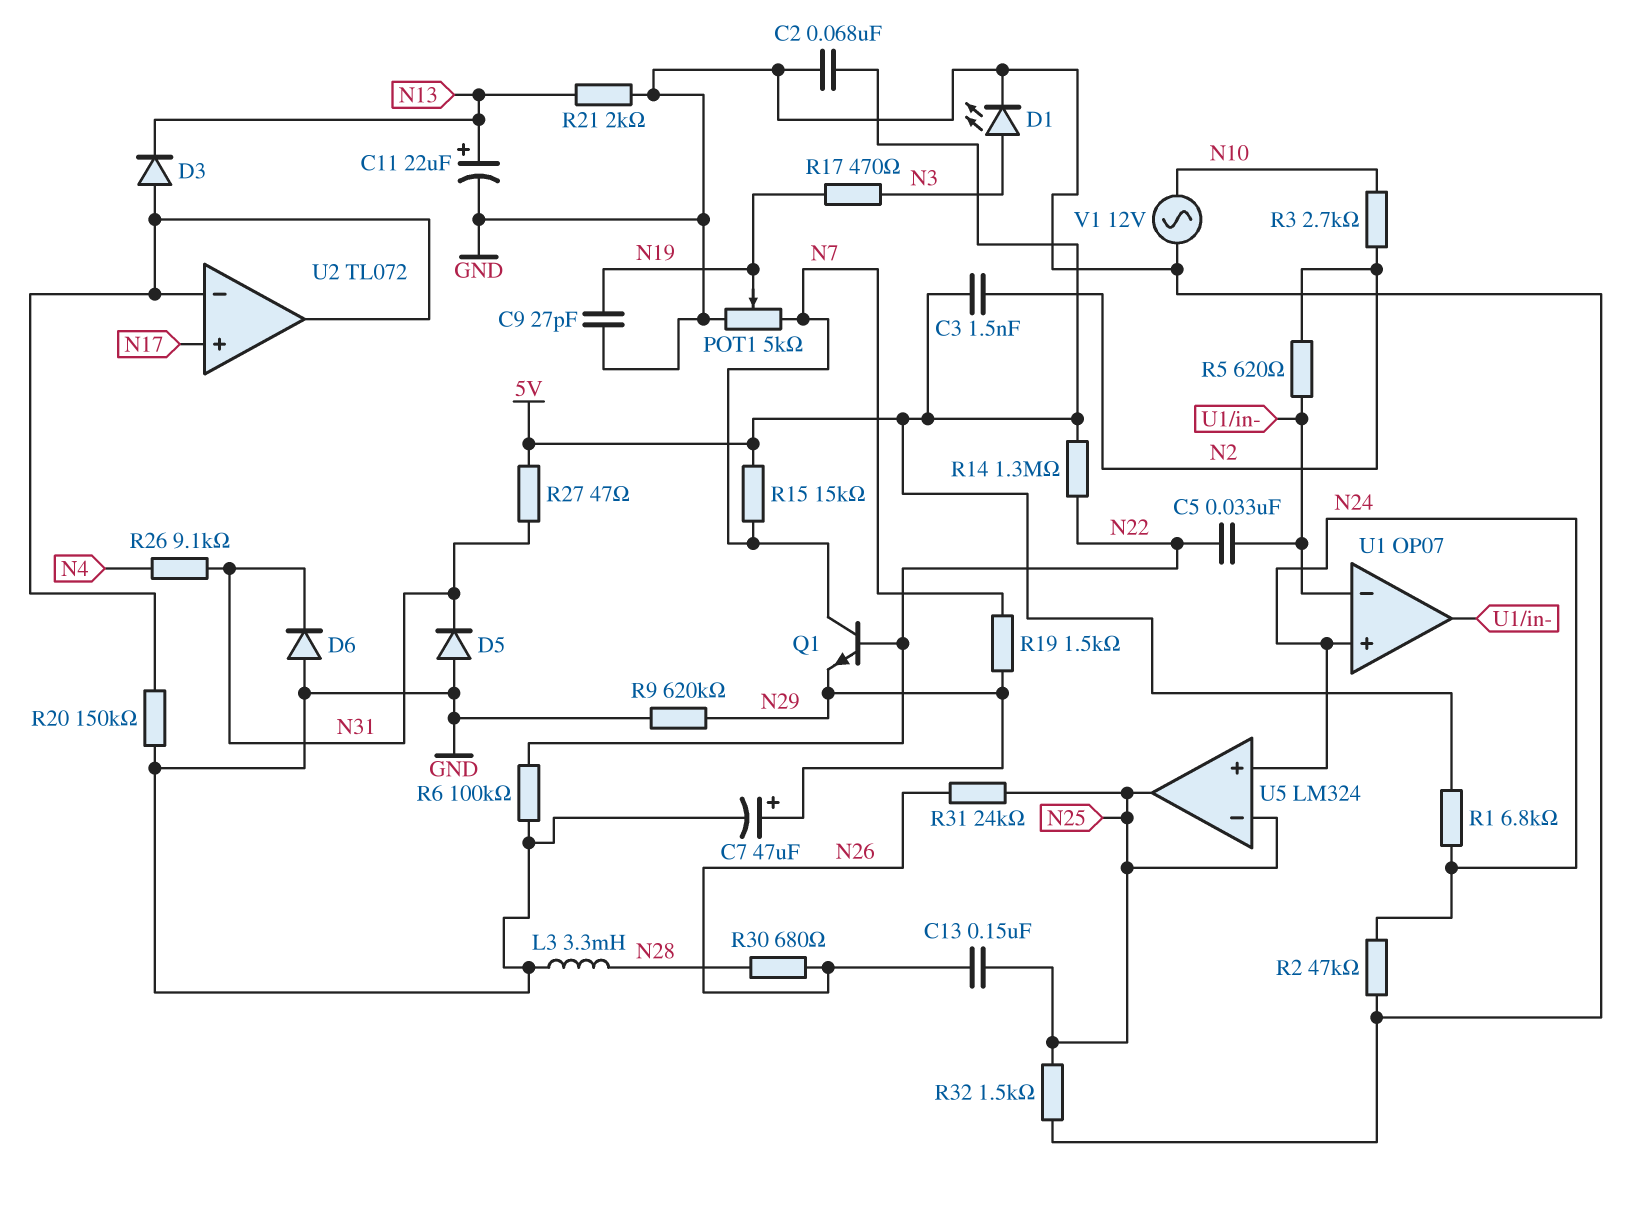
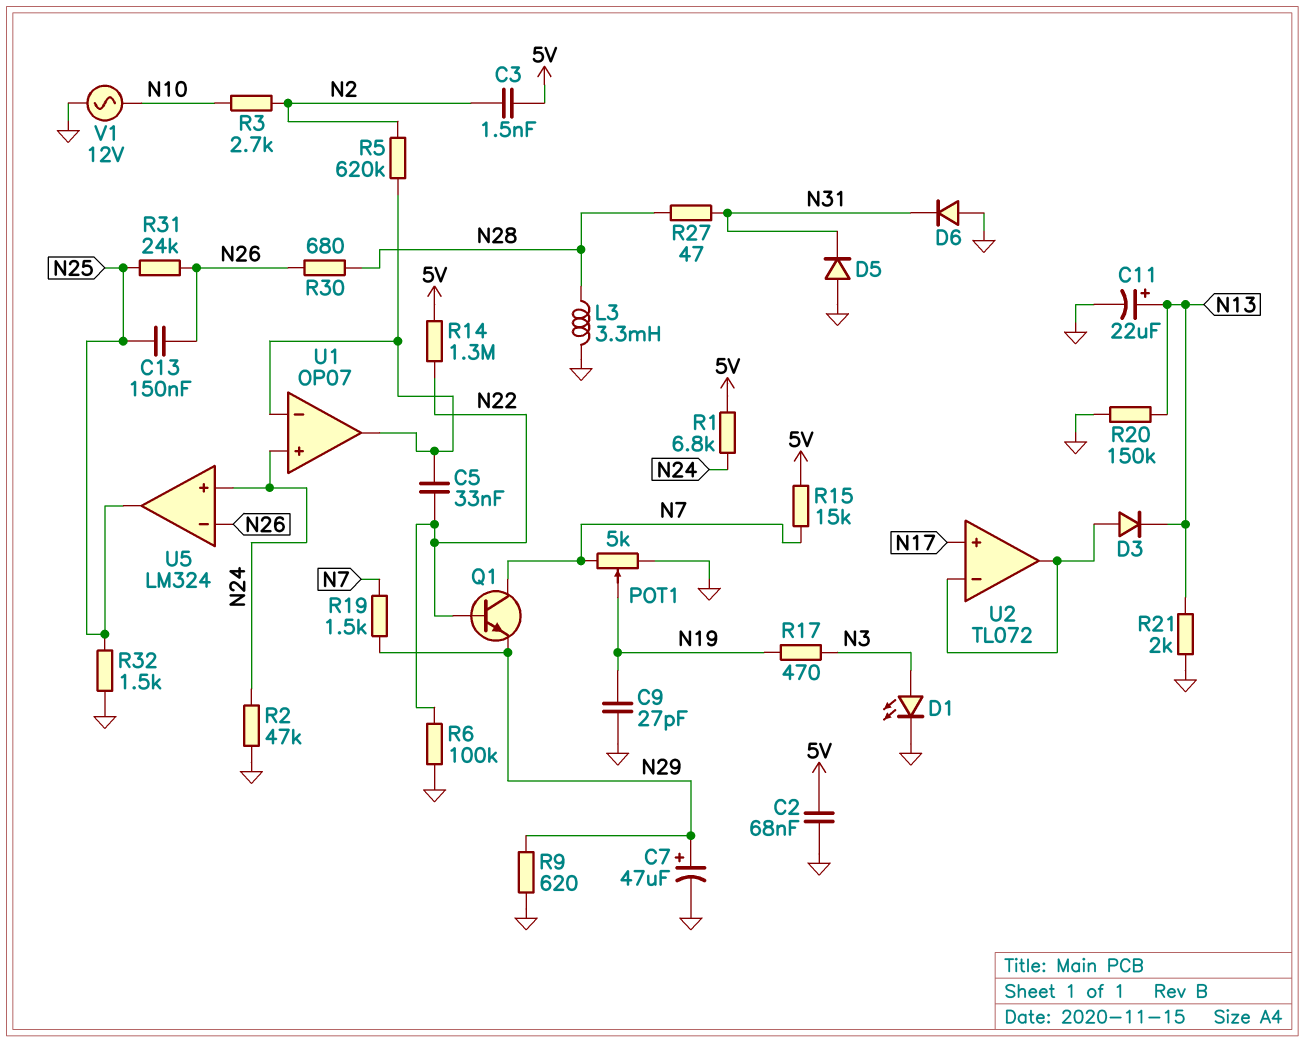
R5: 620 (N2, U1/in-) -> 620k (N2, U1/in-)
R9: 620k (GND, N29) -> 620 (GND, N29)
R20: 150k (GND, U2/in-) -> 150k (GND, N13)
R26: 9.1k (N4, N31) -> none
R27: 47 (5V, N31) -> 47 (N28, N31)
U5 pin in-: N25 -> N26

